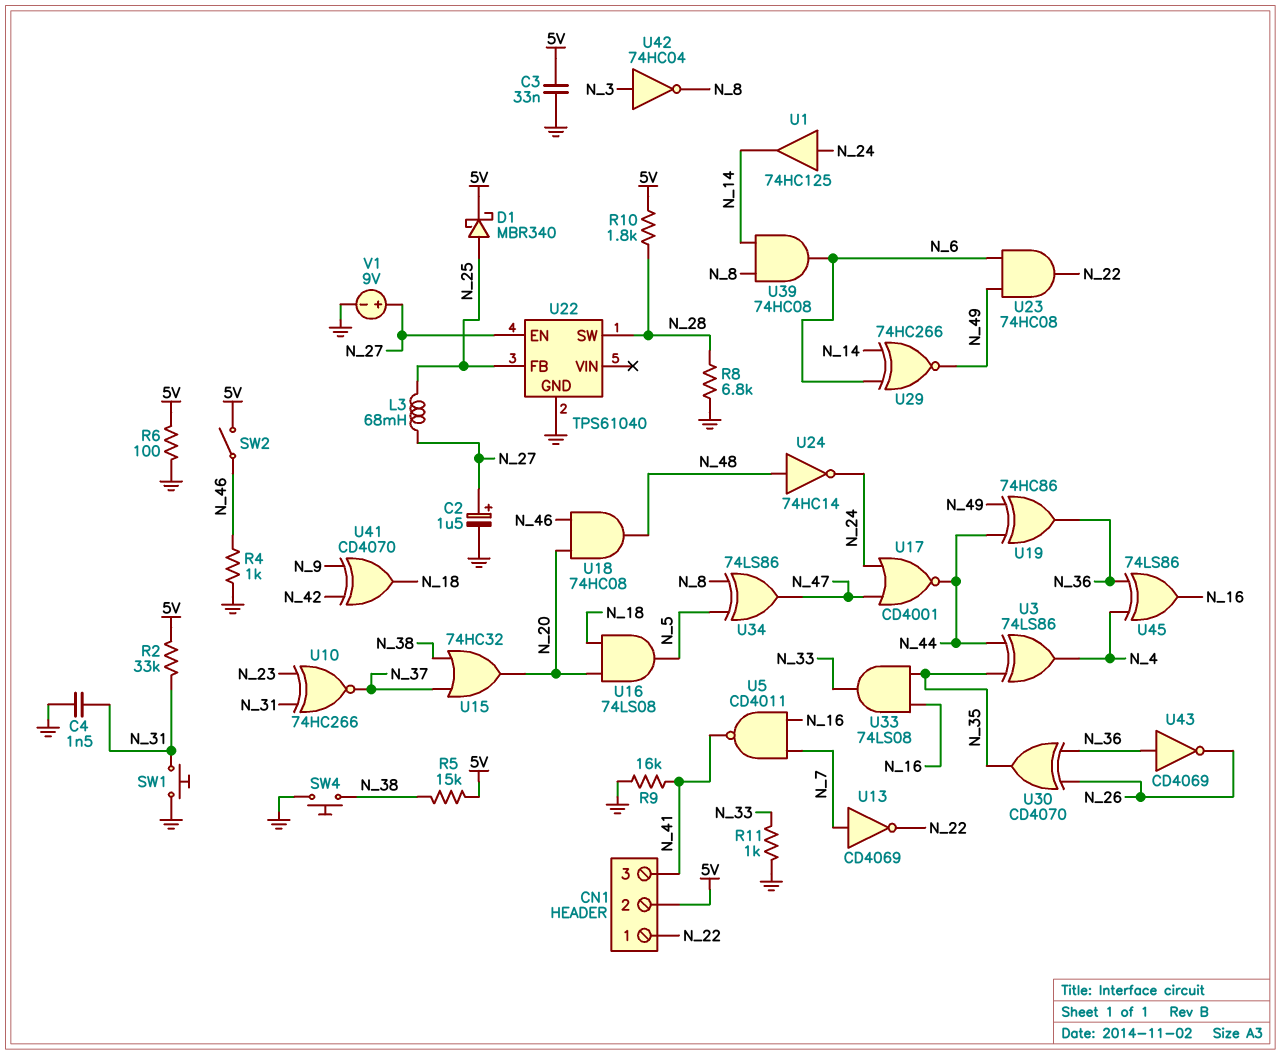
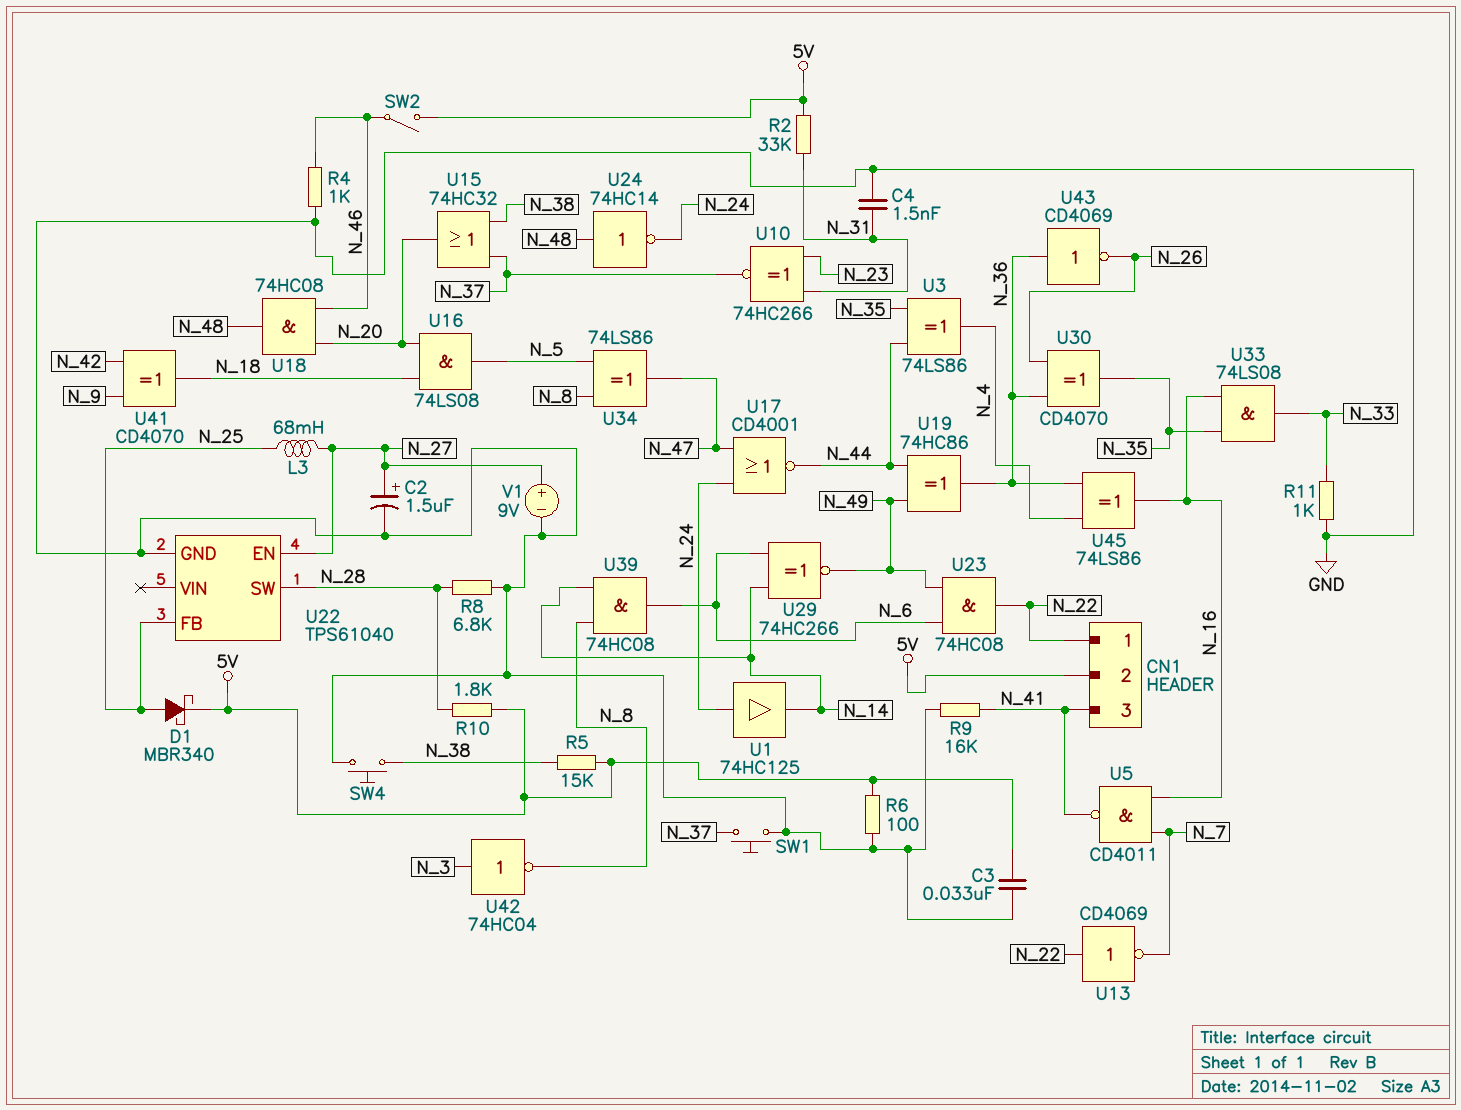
SW1: button (GND, N_31) -> button (GND, N_37)
U13: NOT CD4069 (in N_7, out N_22) -> NOT CD4069 (in N_22, out N_7)

